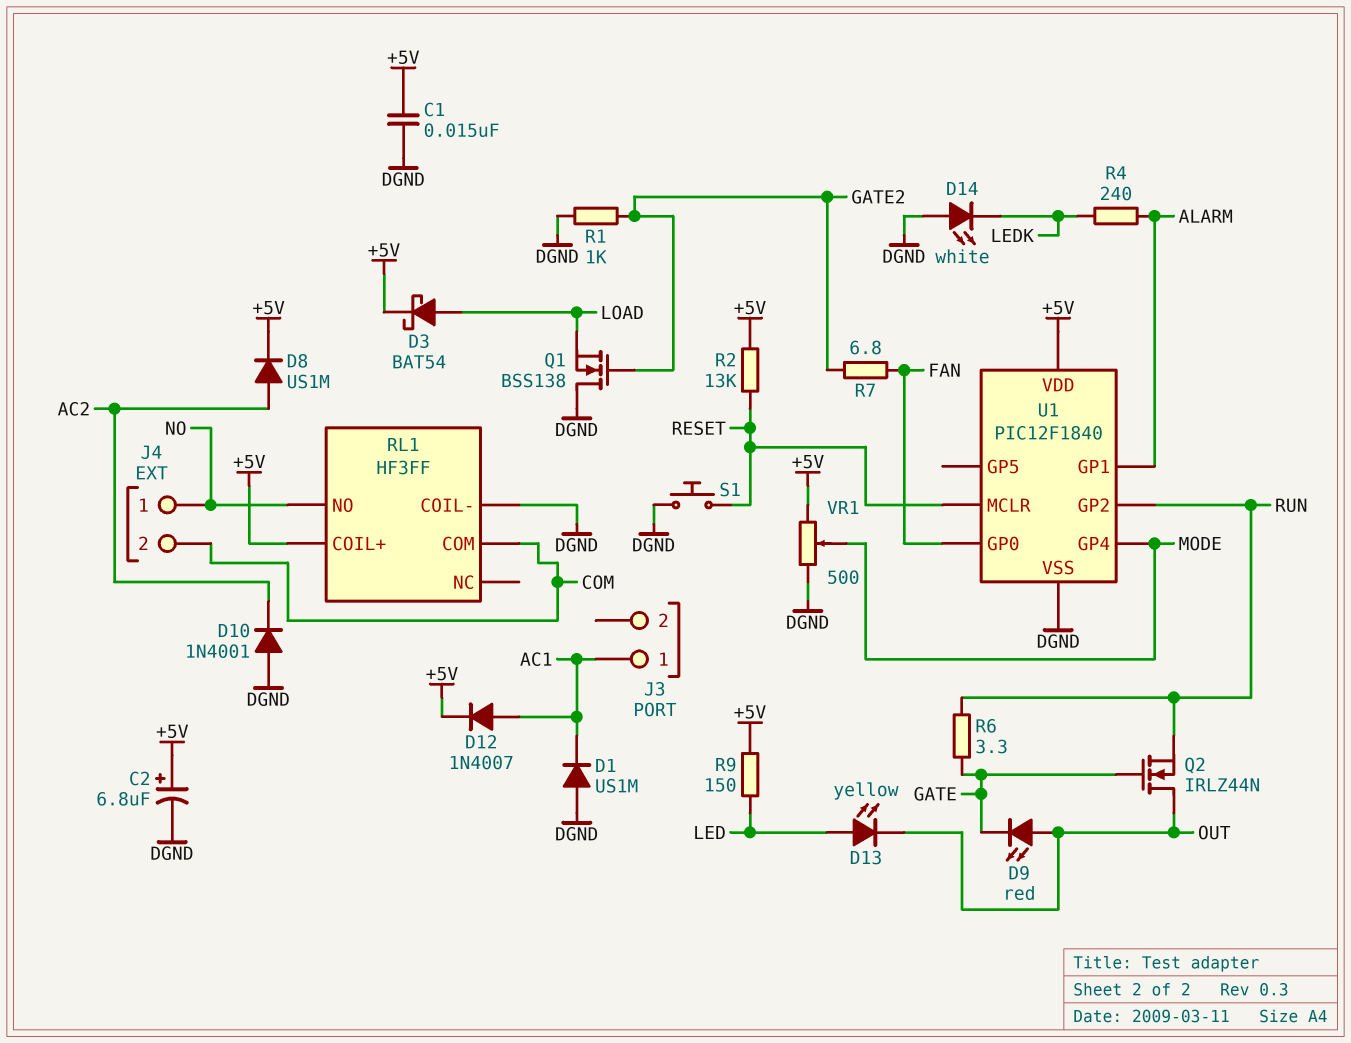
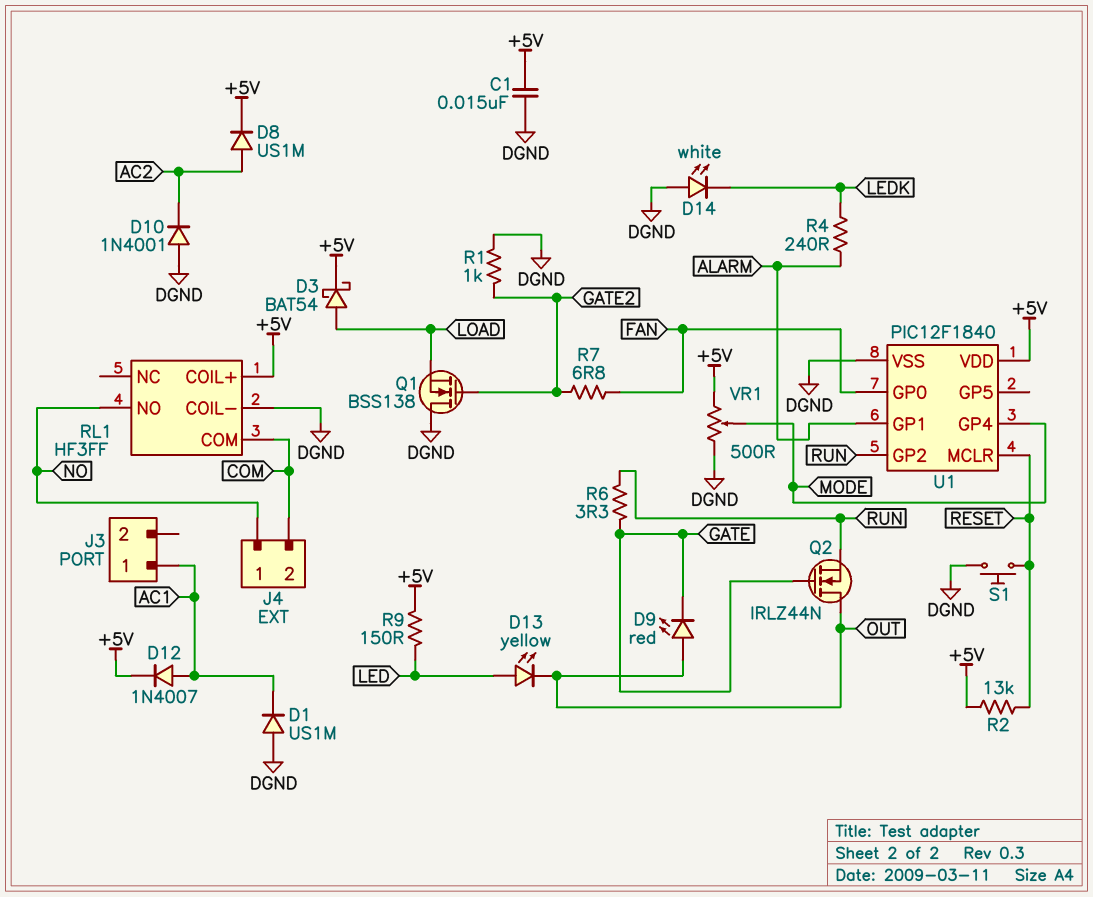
C2: 6.8uF (plus +5V, minus DGND) -> none

